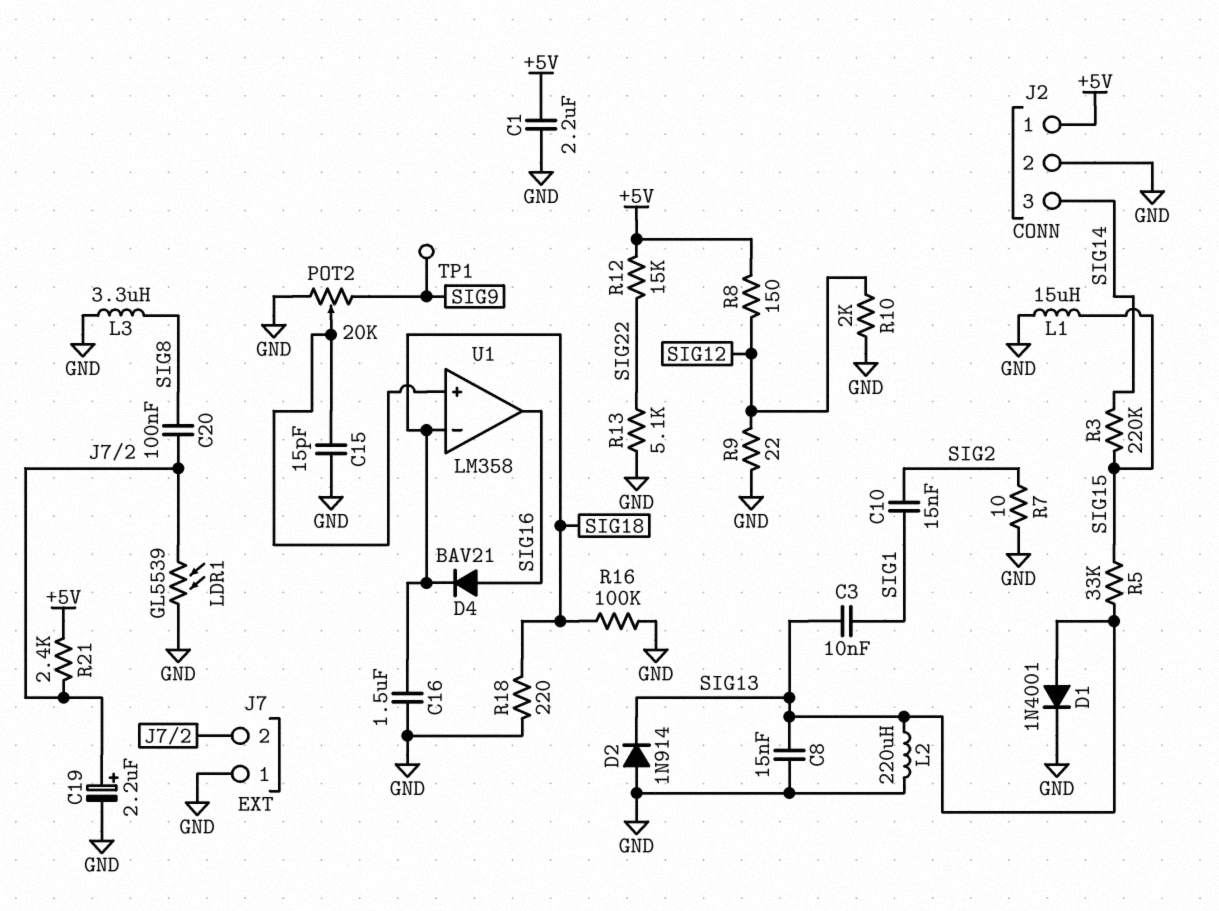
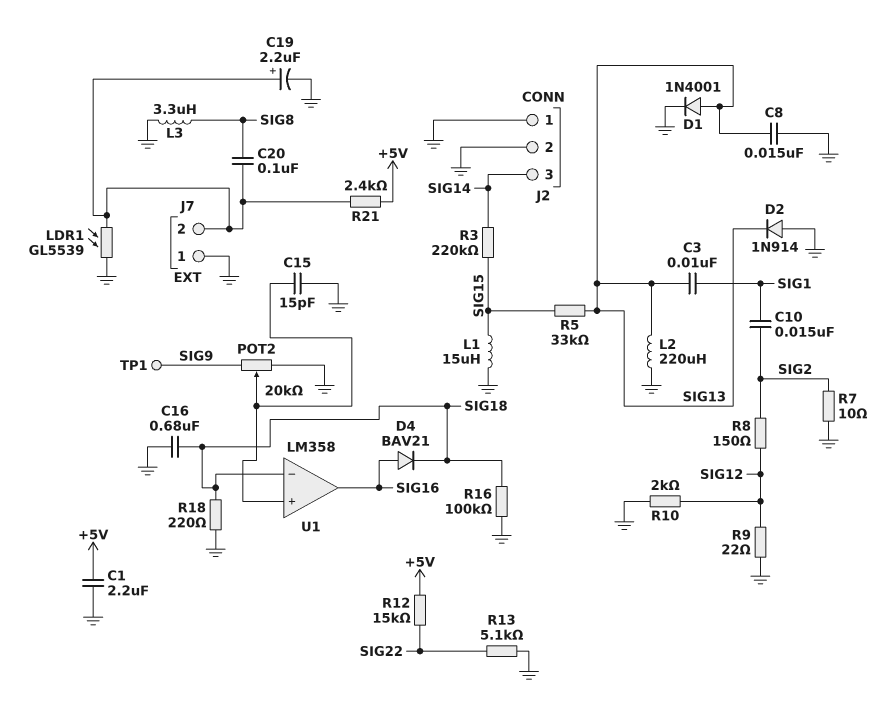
C16: 1.5uF (GND, SIG18) -> 680nF (GND, SIG18)
J2 pin 1: +5V -> GND
R8: 150 (+5V, SIG12) -> 150 (SIG2, SIG12)

